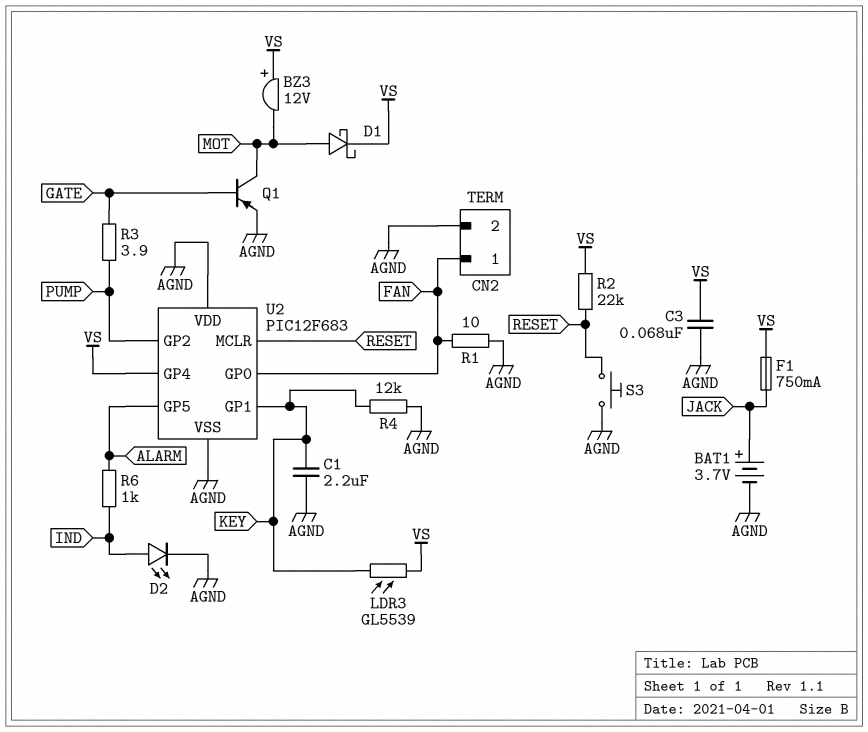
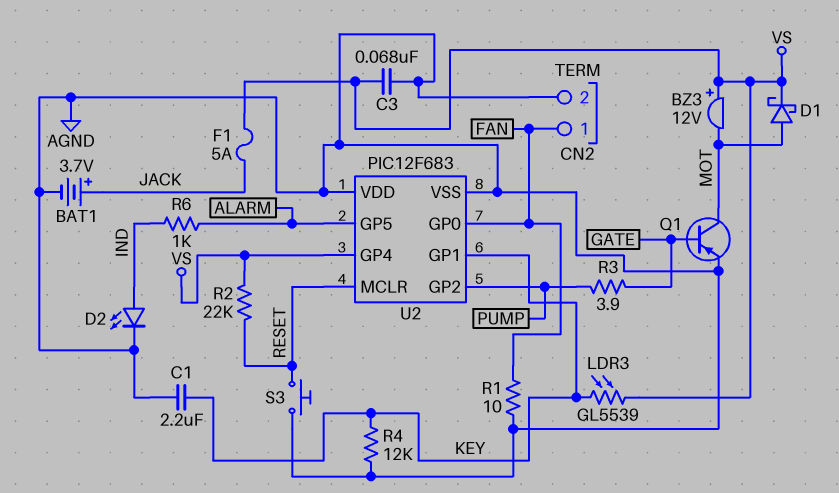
F1: 750mA (JACK, VS) -> 5A (JACK, VS)

